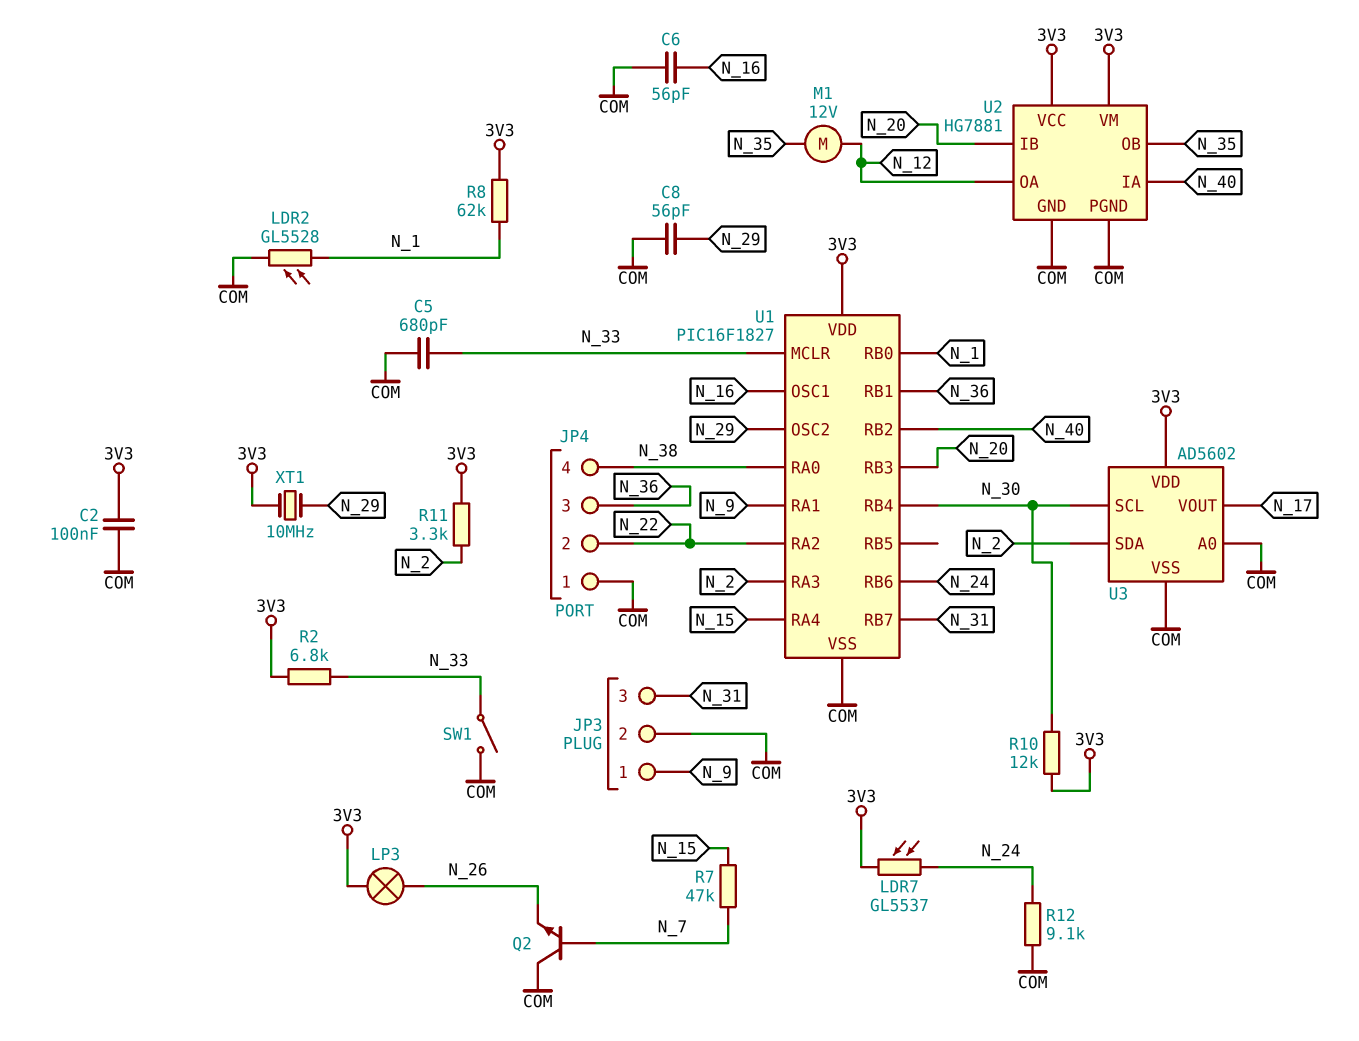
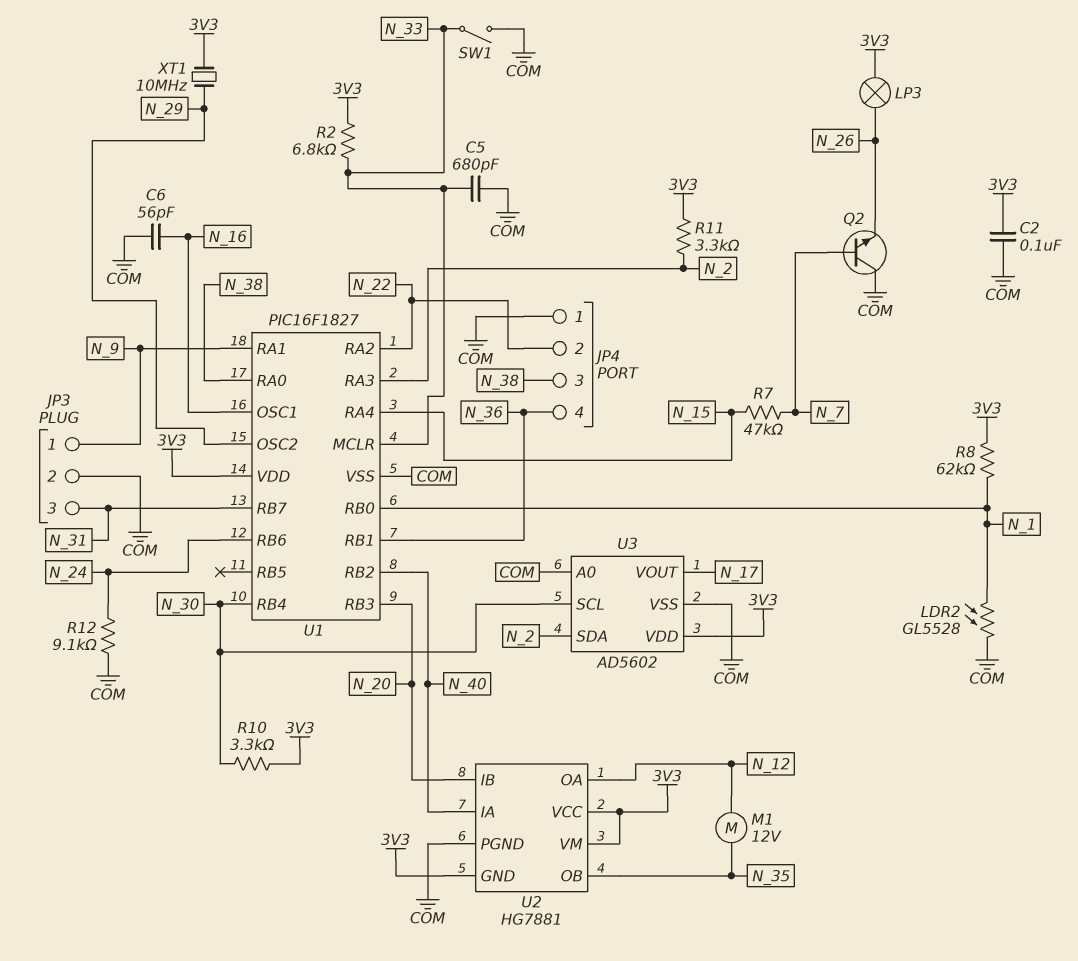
C8: 56pF (COM, N_29) -> none
JP4 pin 3: N_36 -> N_38
JP4 pin 4: N_38 -> N_36
LDR7: GL5537 (3V3, N_24) -> none
R10: 12k (3V3, N_30) -> 3.3k (3V3, N_30)
U2 pin GND: COM -> 3V3

